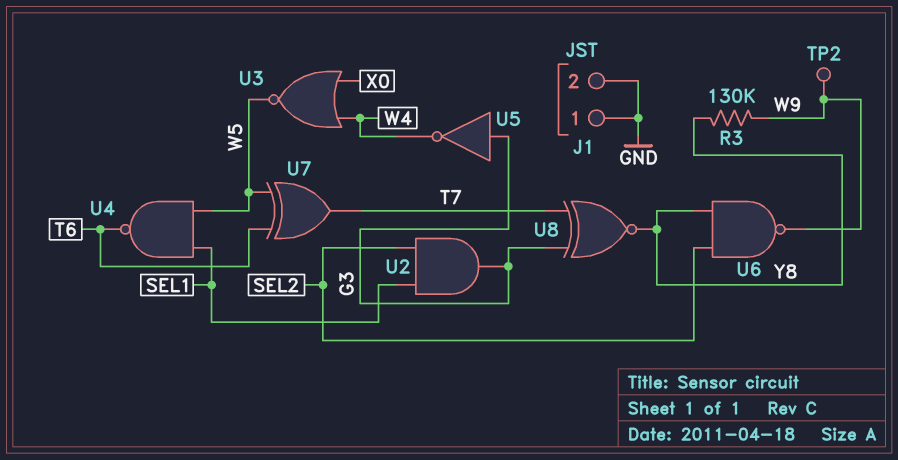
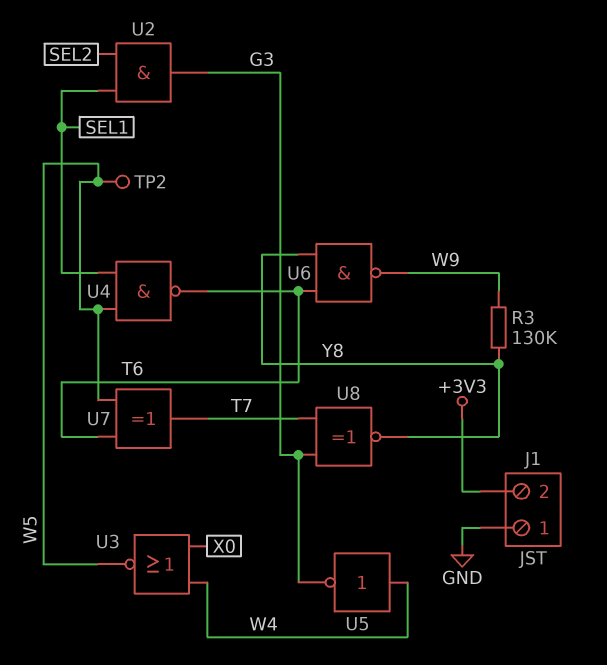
J1 pin 2: GND -> +3V3
TP2: test point (W9) -> test point (W5)
U5: NOT (in G3, out W4) -> NOT (in W4, out G3)
U6: NAND (in SEL2, in Y8, out W9) -> NAND (in T6, in Y8, out W9)

